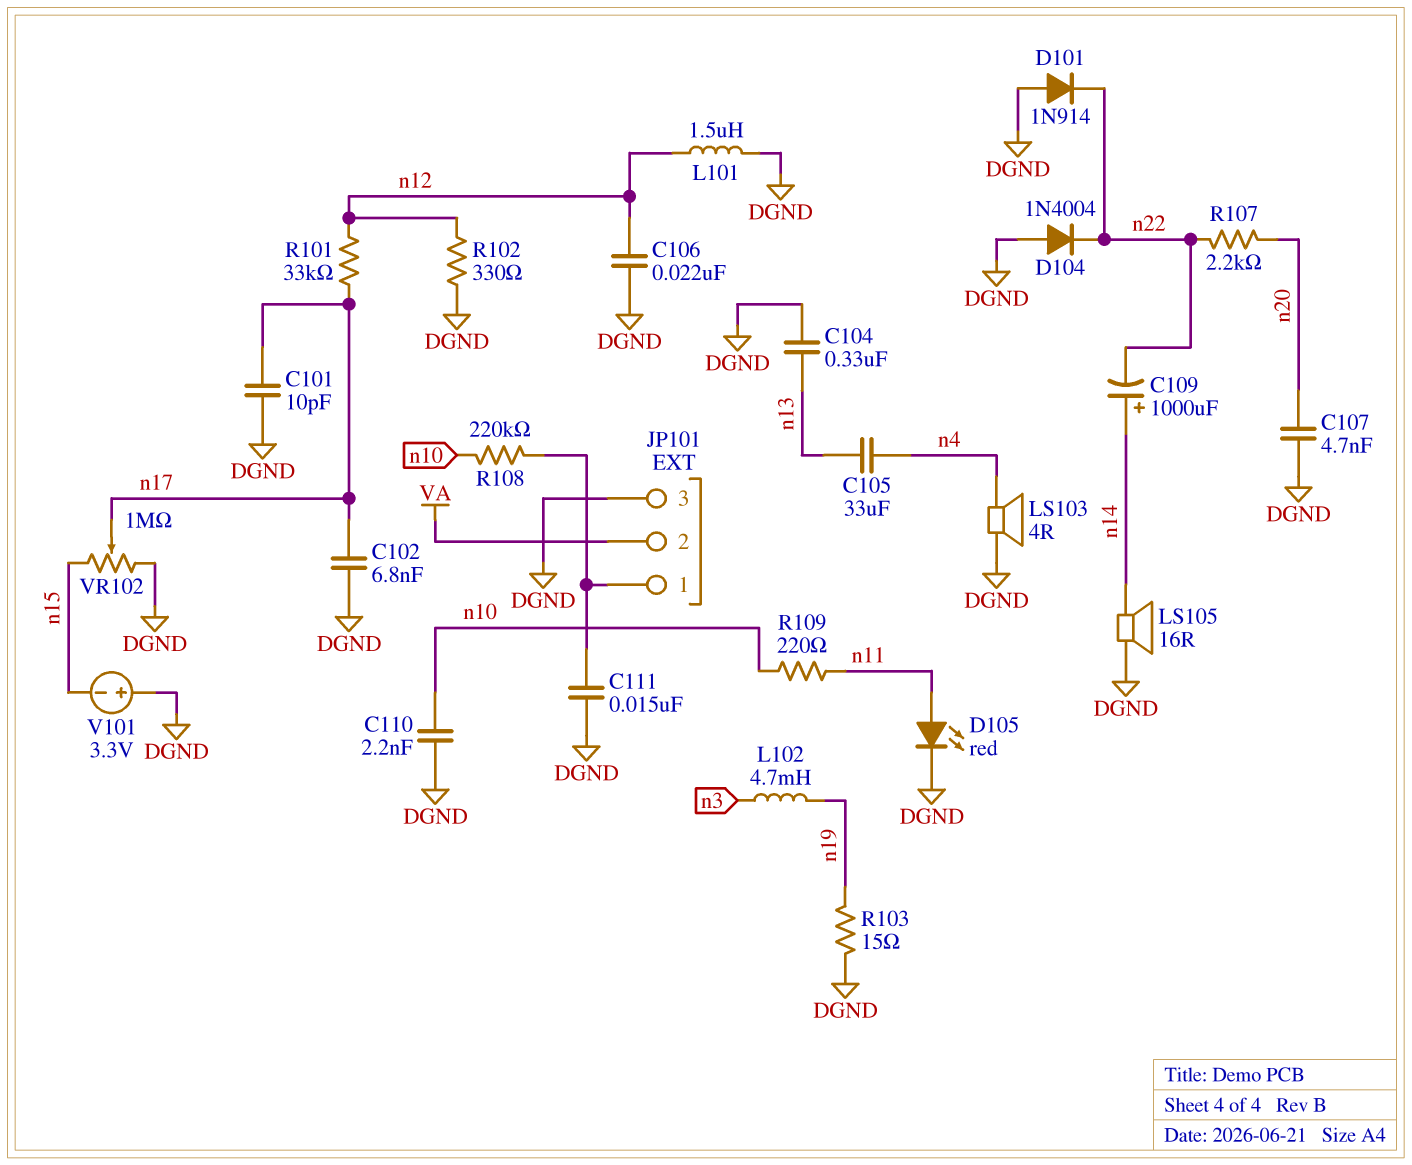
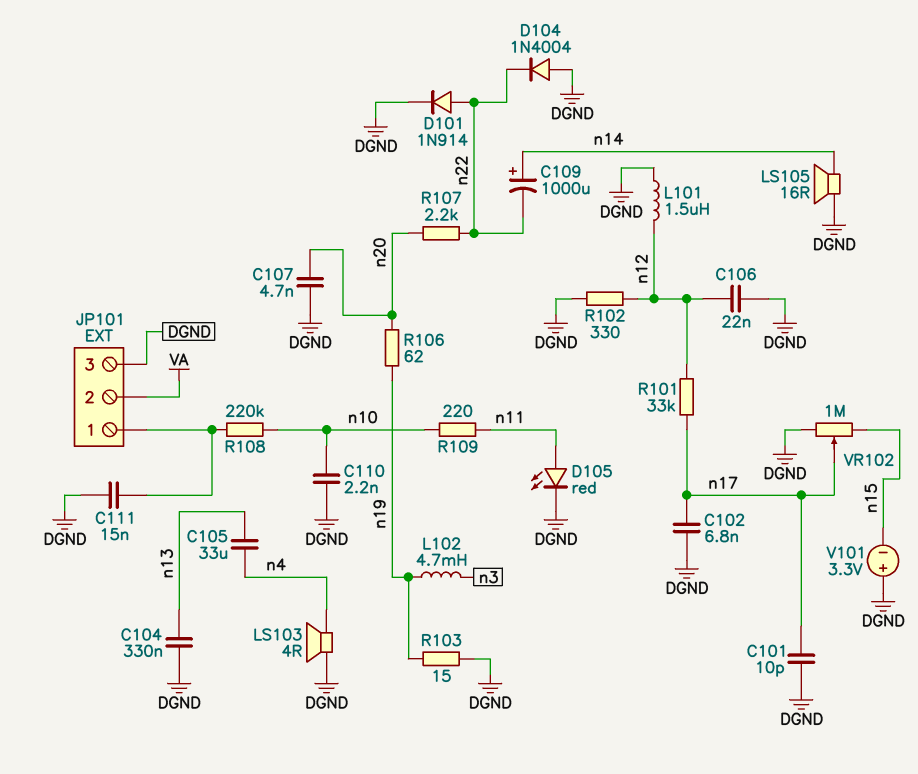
D101: diode 1N914 (A DGND, K n22) -> diode 1N914 (A n22, K DGND)
R106: none -> 62 (n19, n20)

